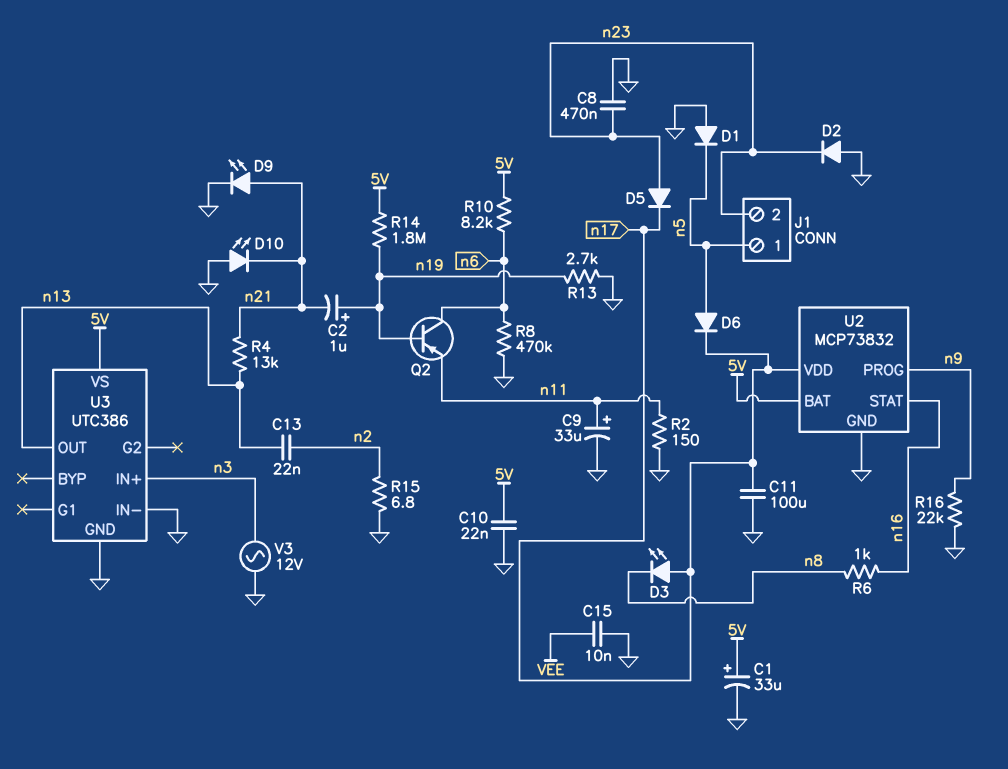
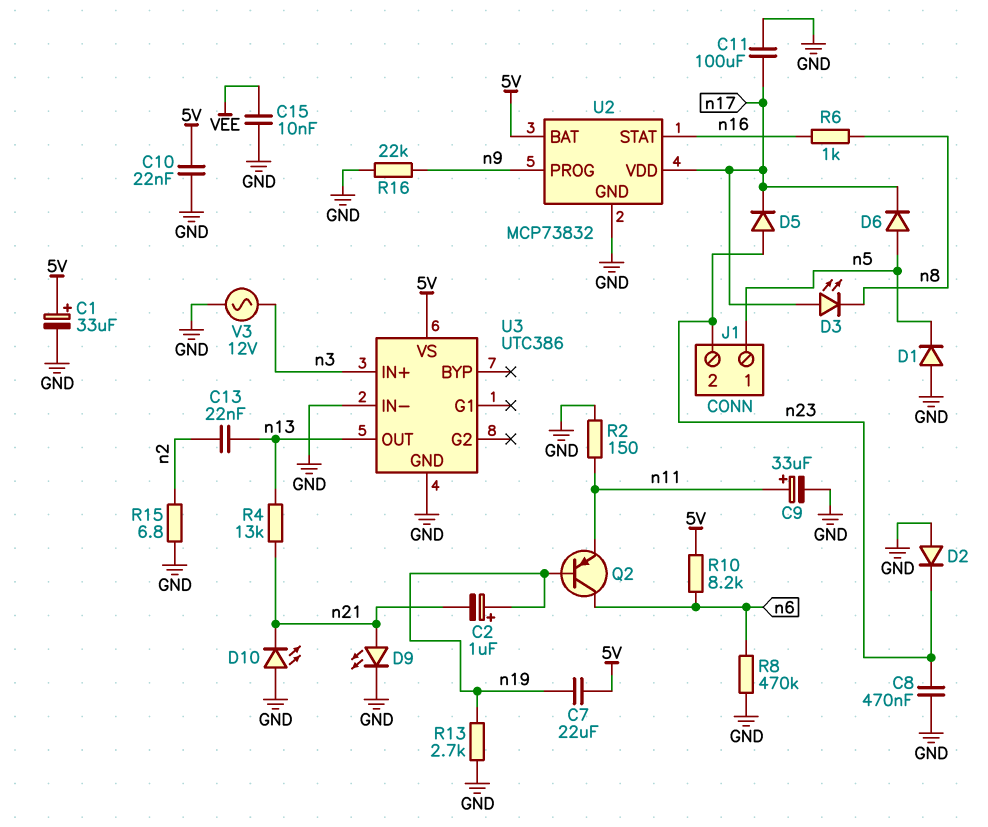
C7: none -> 22uF (5V, n19)
R14: 1.8M (5V, n19) -> none

